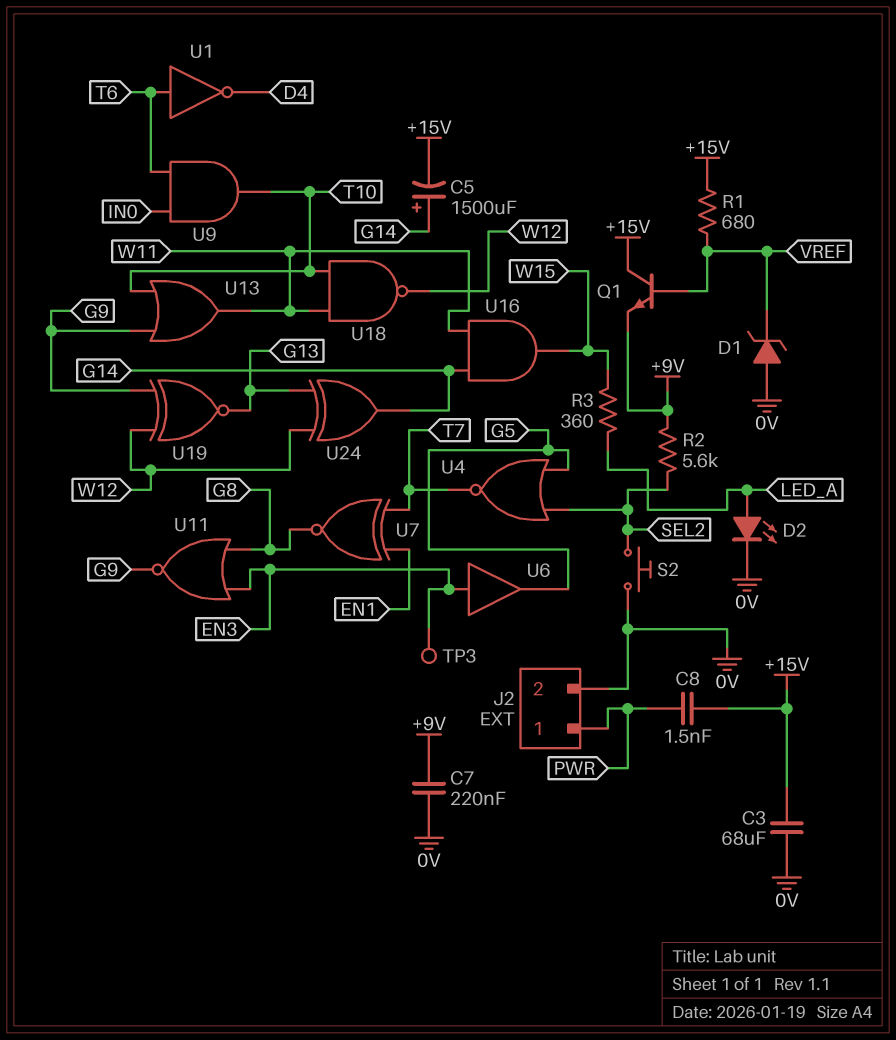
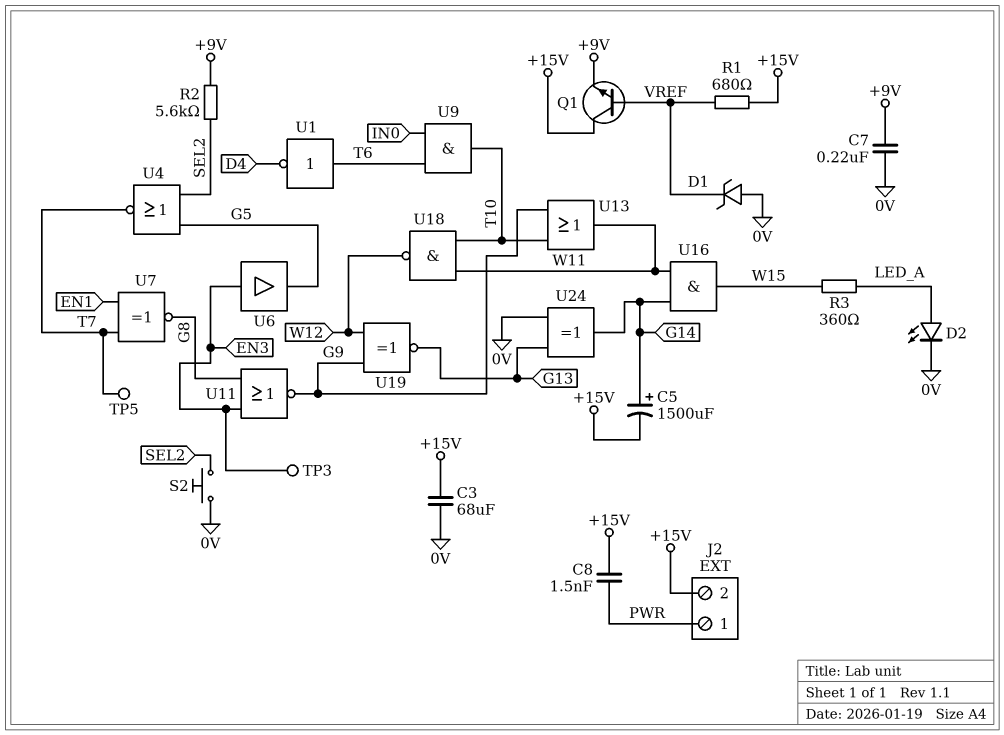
J2 pin 2: 0V -> +15V
TP5: none -> test point (T7)
U24: XOR (in G13, in W12, out G14) -> XOR (in 0V, in G13, out G14)

